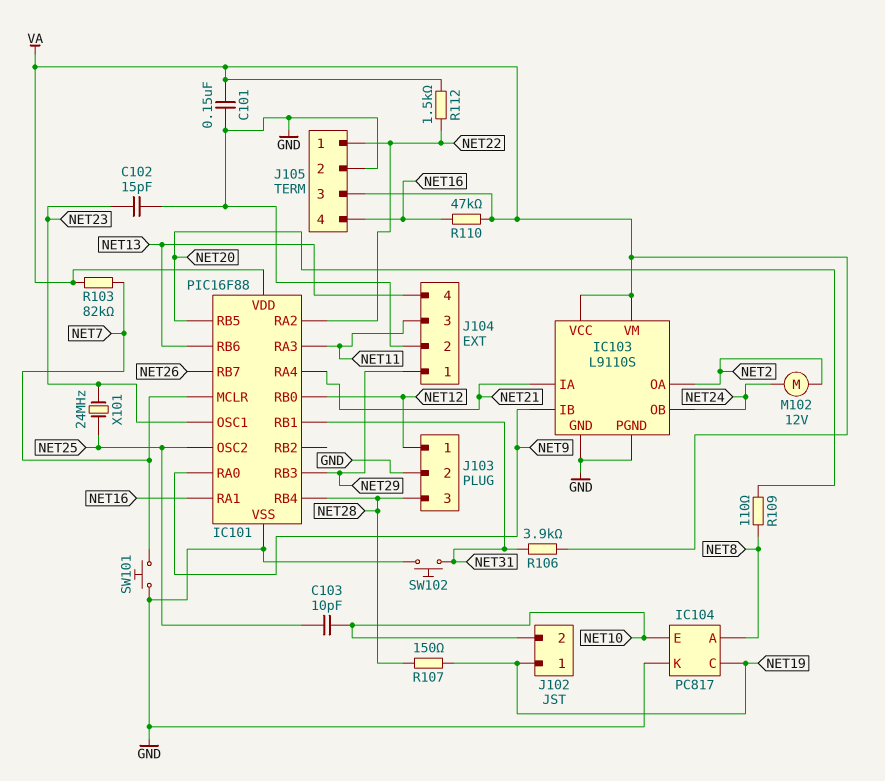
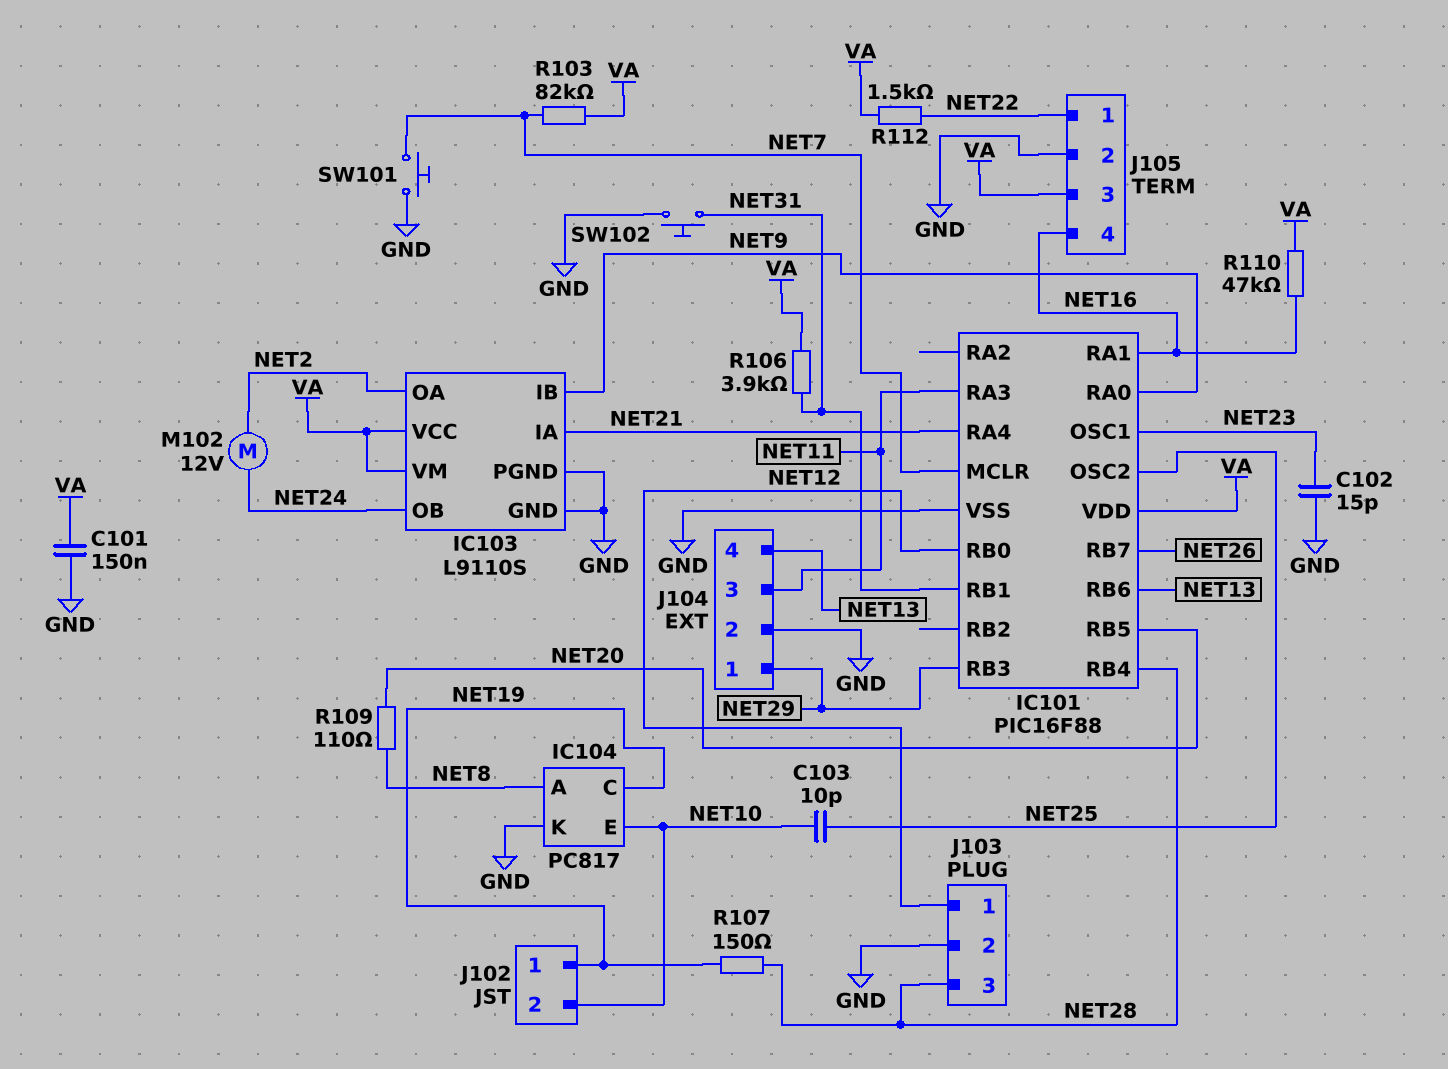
IC101 pin RA2: NET22 -> none
X101: 24MHz (NET23, NET25) -> none

